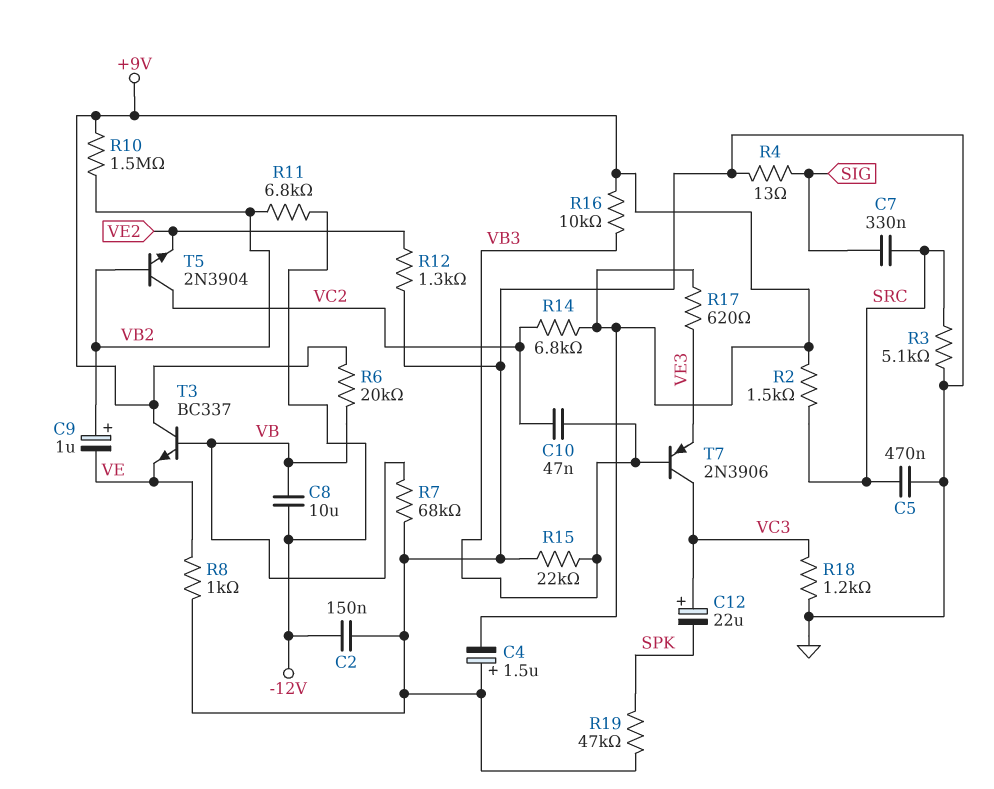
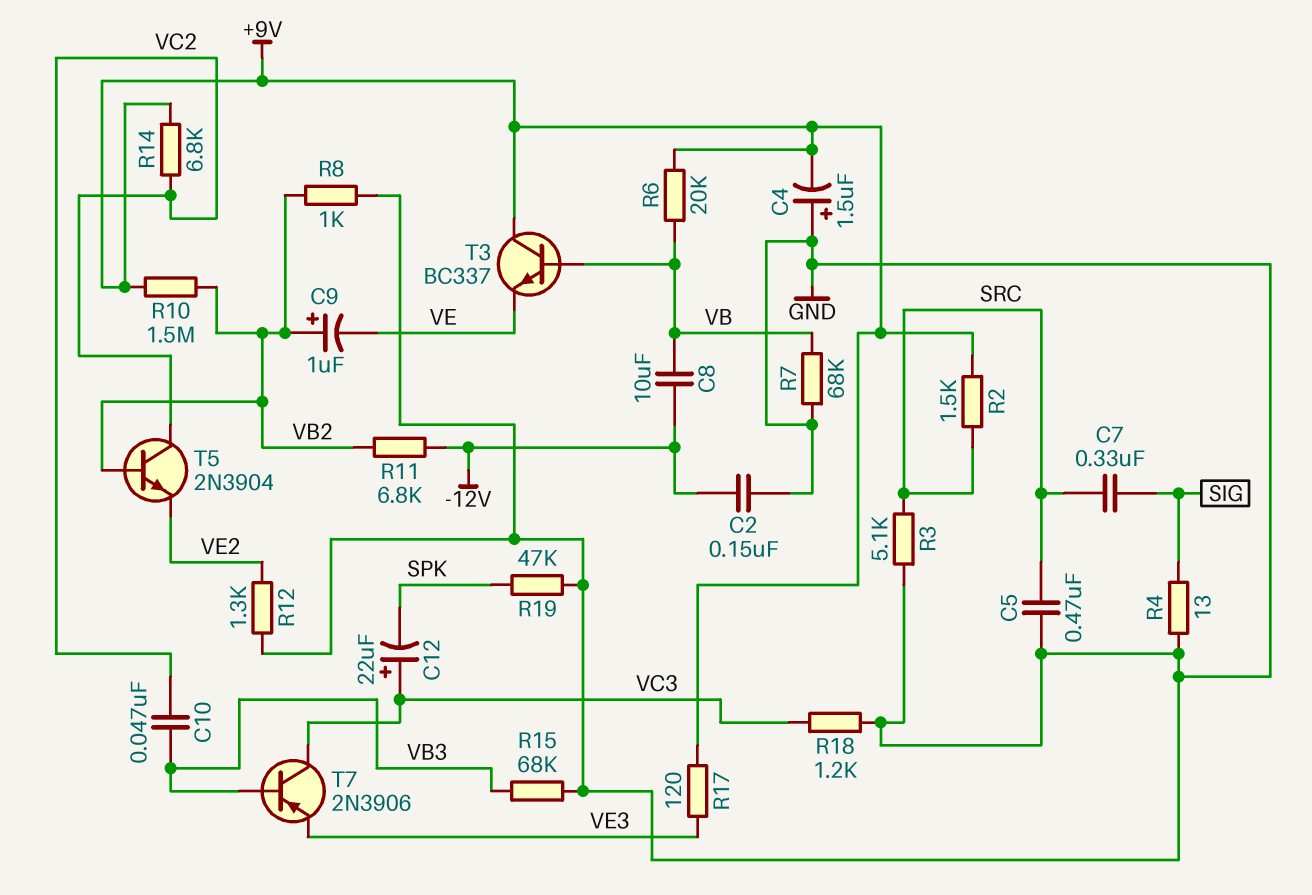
R8: 1k (GND, VE) -> 1k (GND, VB2)
R15: 22k (GND, VB3) -> 68k (GND, VB3)
R16: 10k (+9V, VB3) -> none
R17: 620 (+9V, VE3) -> 120 (+9V, VE3)

